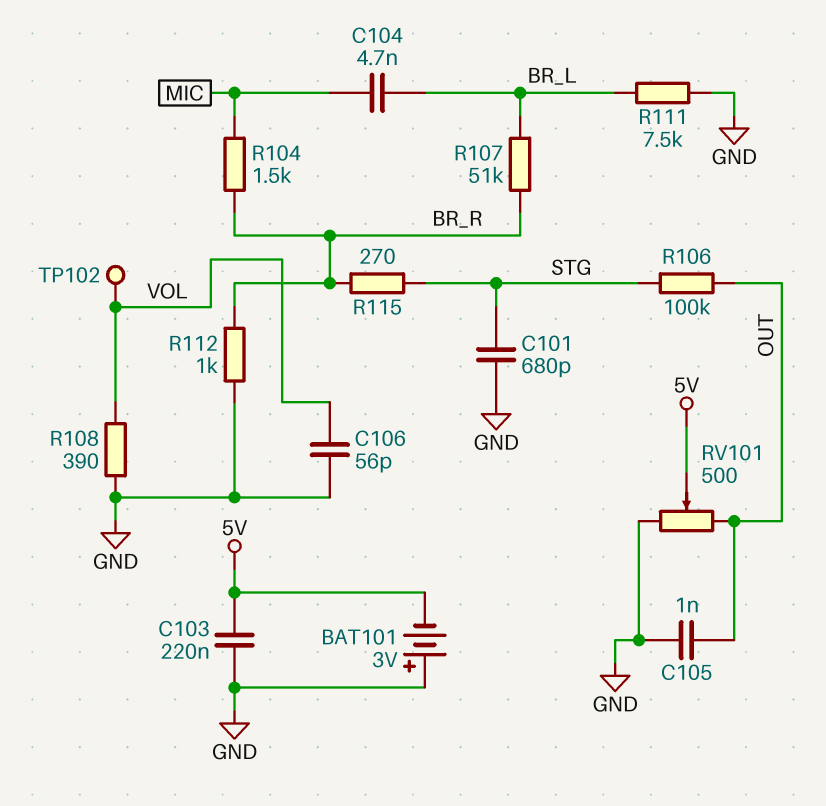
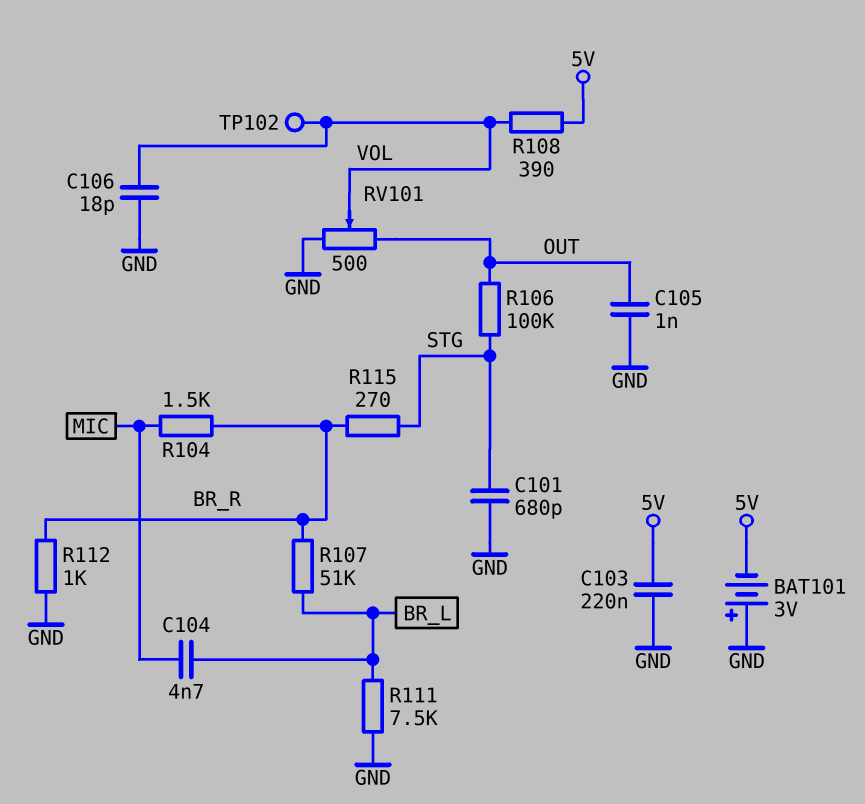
C106: 56pF (GND, VOL) -> 18pF (GND, VOL)
R108: 390 (GND, VOL) -> 390 (5V, VOL)
RV101: 500 (GND, OUT, wiper 5V) -> 500 (GND, OUT, wiper VOL)

